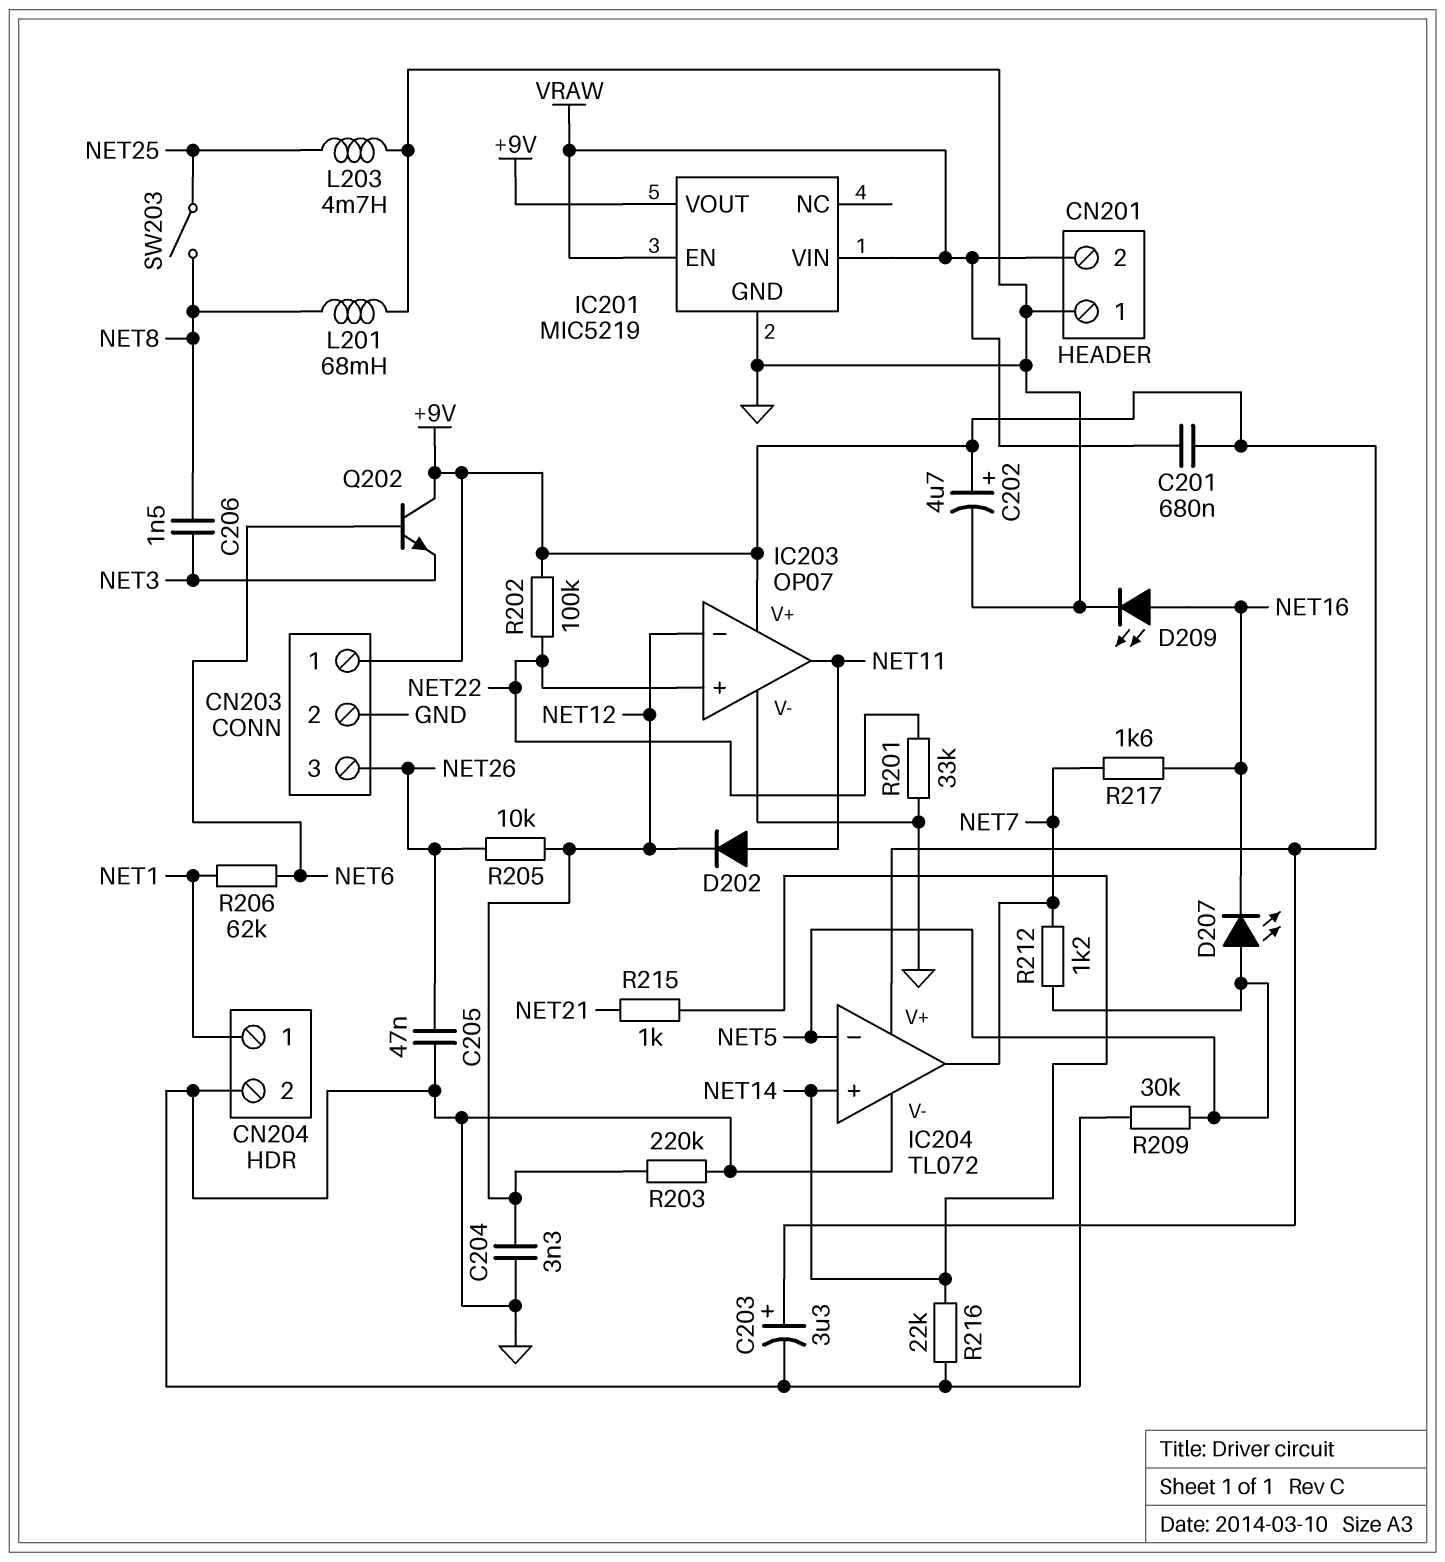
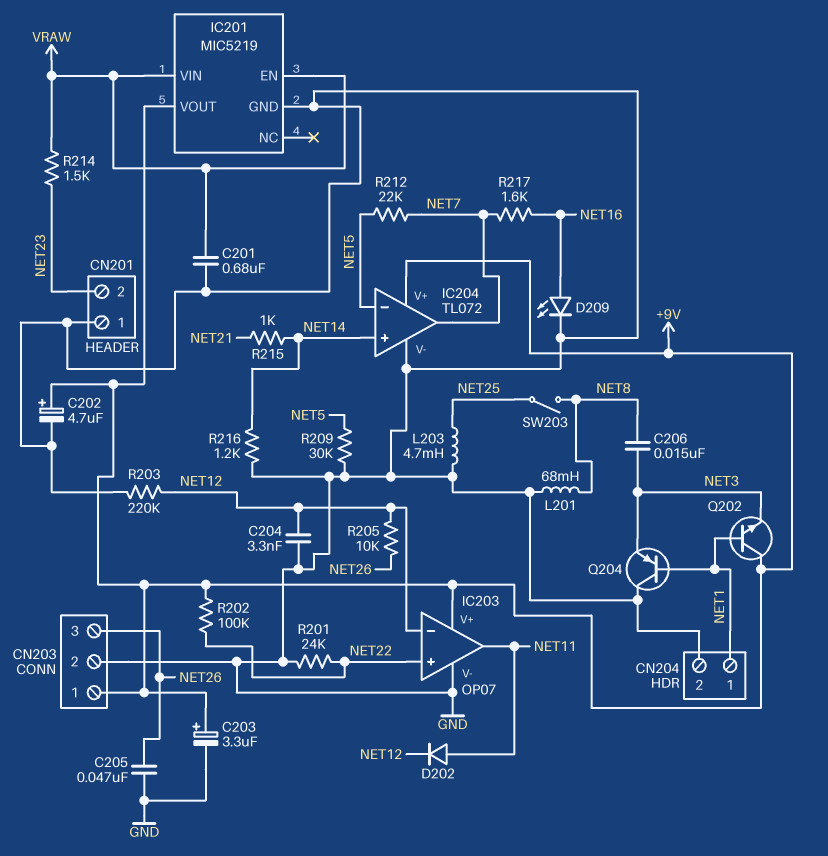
C201: 680nF (+9V, VRAW) -> 680nF (GND, VRAW)
C206: 1.5nF (NET3, NET8) -> 15nF (NET3, NET8)
CN201 pin 2: VRAW -> NET23
D207: LED (A NET5, K NET16) -> none
Q202: NPN (B NET6, C +9V, E NET3) -> NPN (B NET1, C +9V, E NET3)
Q204: none -> PNP (B NET1, C GND, E NET3)
R201: 33k (GND, NET22) -> 24k (GND, NET22)
R206: 62k (NET1, NET6) -> none
R212: 1.2k (NET5, NET7) -> 22k (NET5, NET7)
R214: none -> 1.5k (NET23, VRAW)
R216: 22k (GND, NET14) -> 1.2k (GND, NET14)

